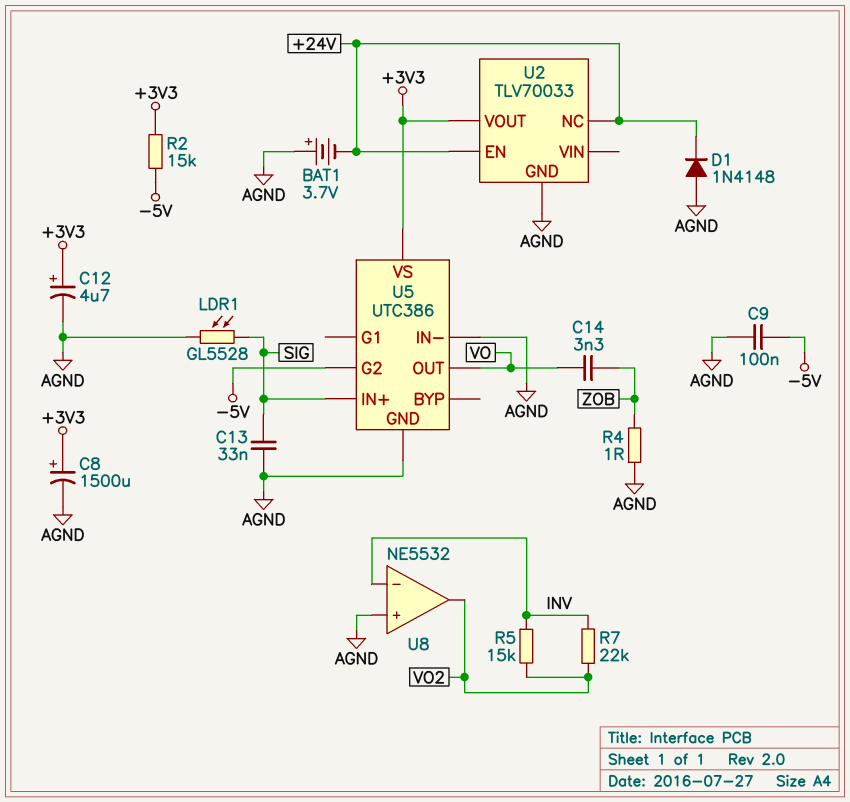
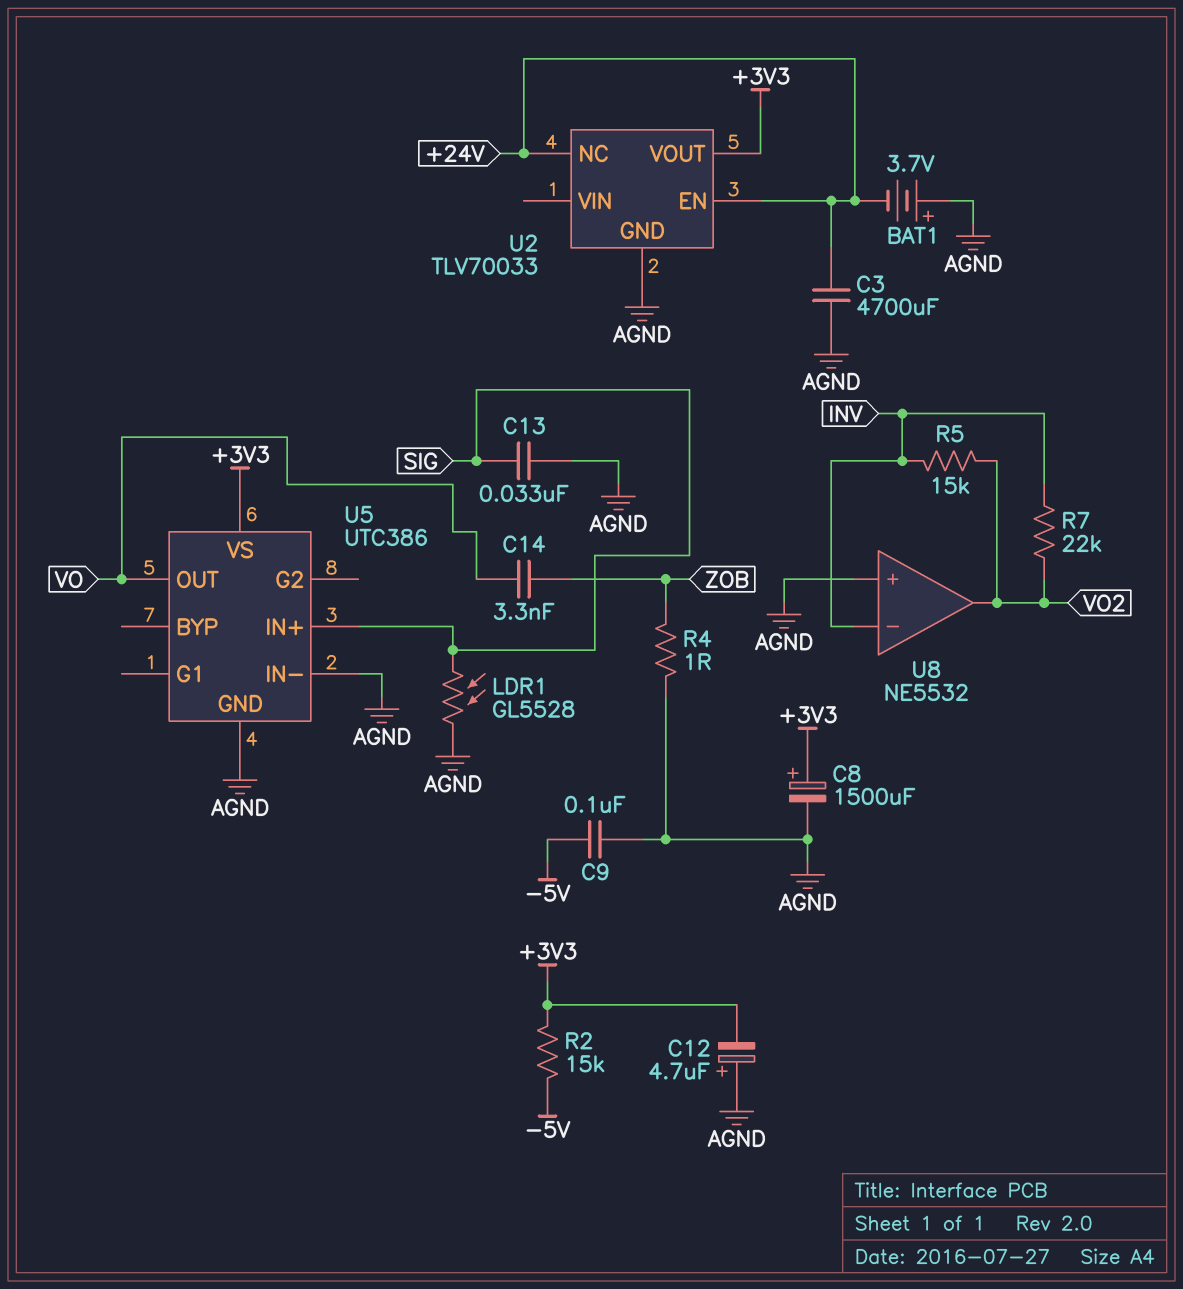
C3: none -> 4700uF (+24V, AGND)
C12: 4.7uF (plus +3V3, minus AGND) -> 4.7uF (plus AGND, minus +3V3)
D1: diode 1N4148 (A AGND, K +24V) -> none
U5 pin G2: -5V -> none

